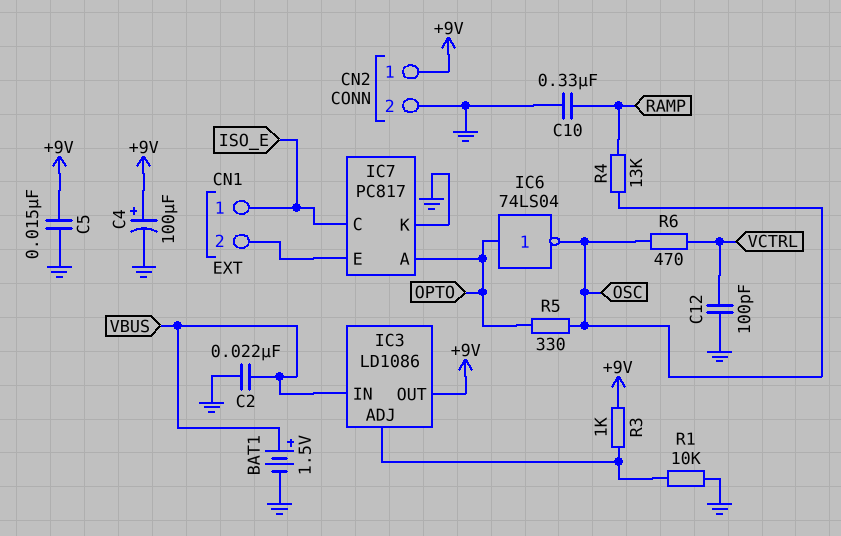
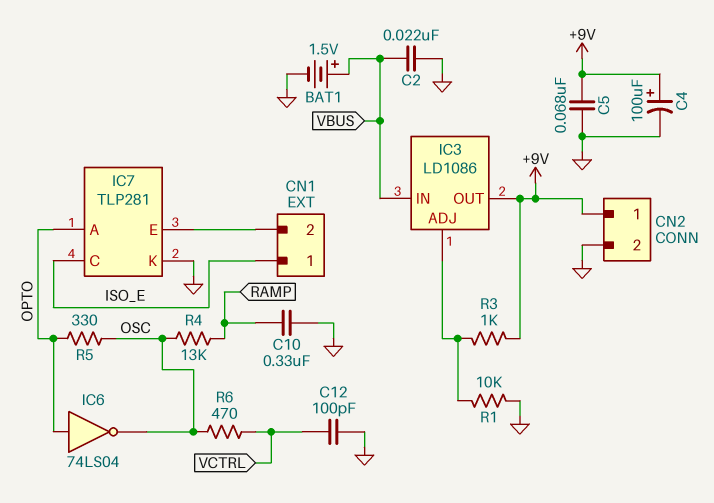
C5: 15nF (+9V, GND) -> 68nF (+9V, GND)
IC7: PC817 -> TLP281

